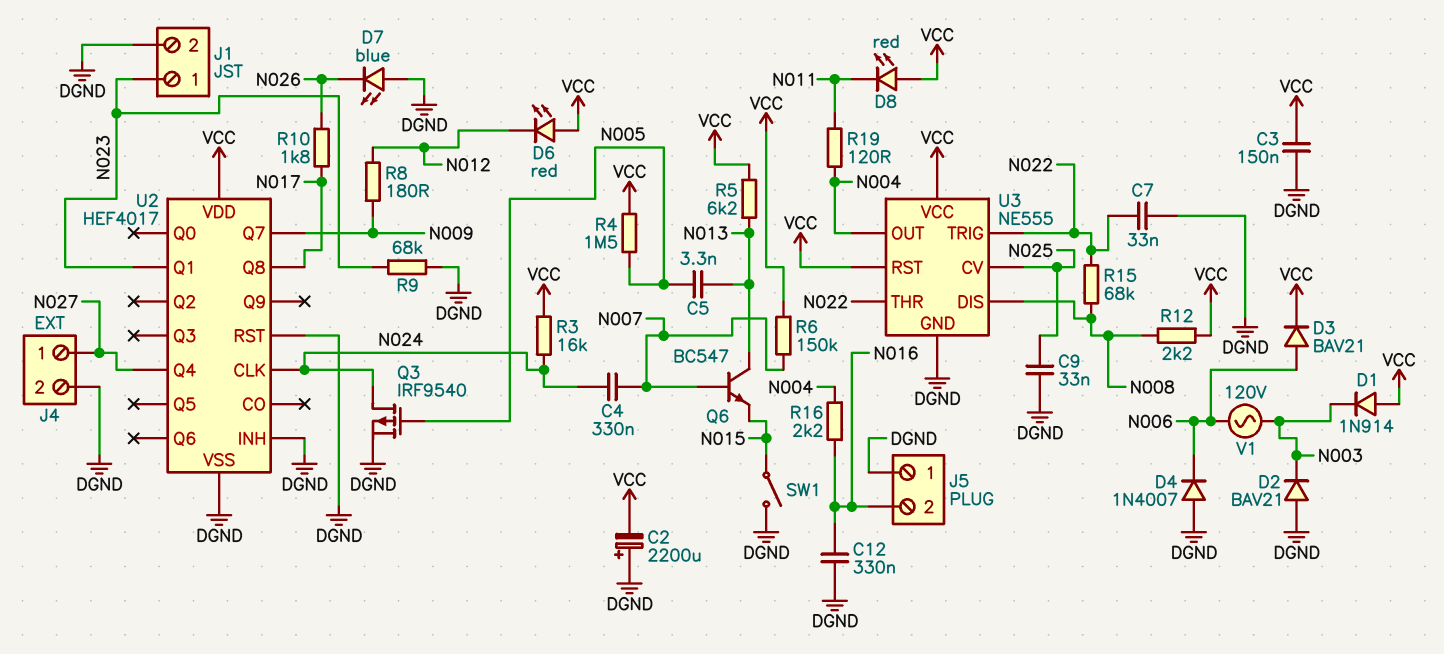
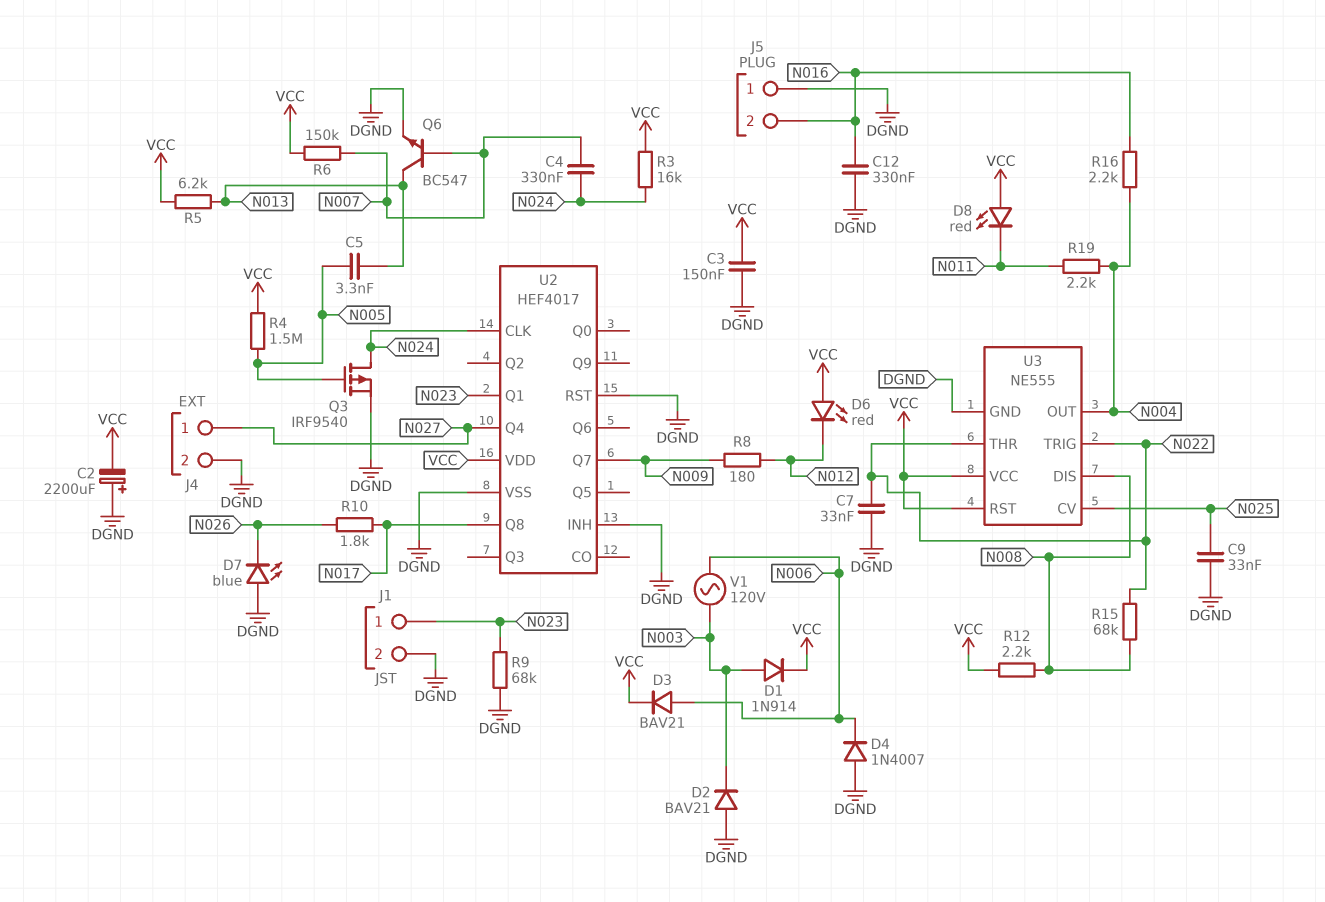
D1: diode 1N914 (A VCC, K N003) -> diode 1N914 (A N003, K VCC)
Q6: NPN BC547 (B N007, C N013, E N015) -> NPN BC547 (B N007, C N013, E DGND)
R19: 120 (N004, N011) -> 2.2k (N004, N011)
SW1: switch (DGND, N015) -> none

